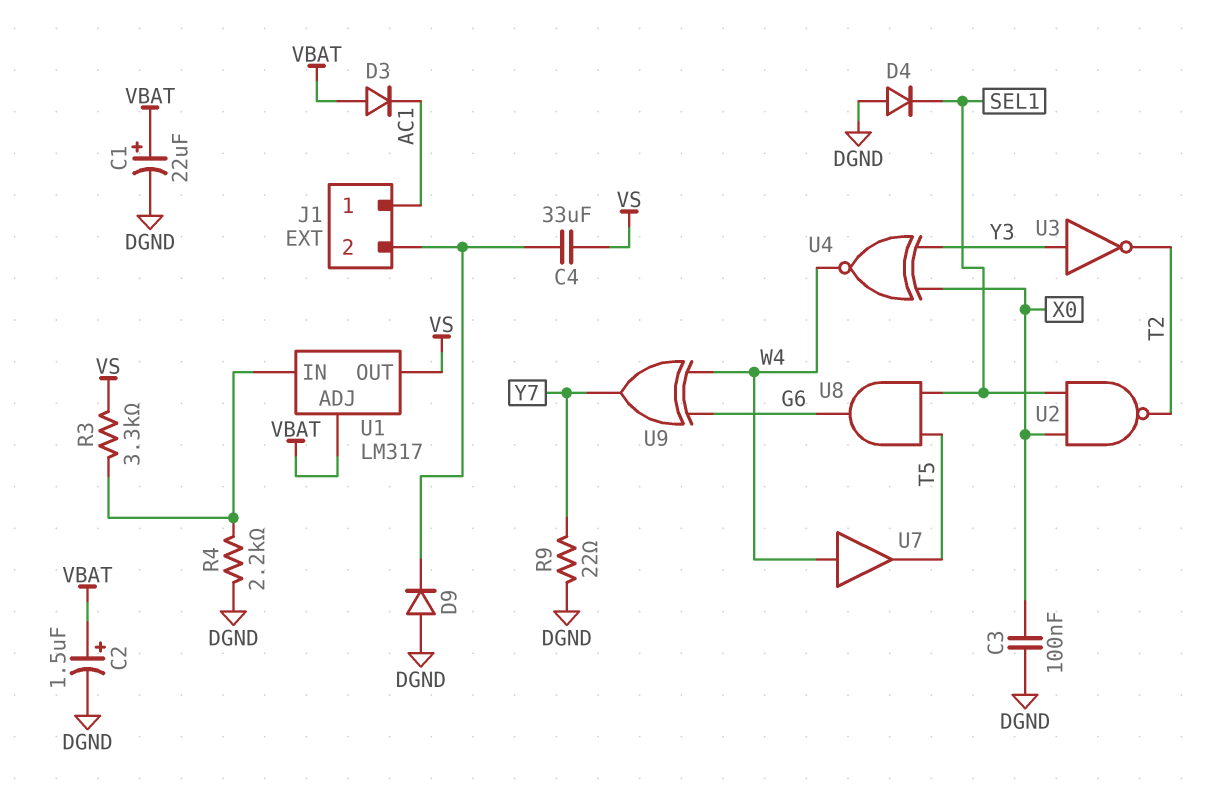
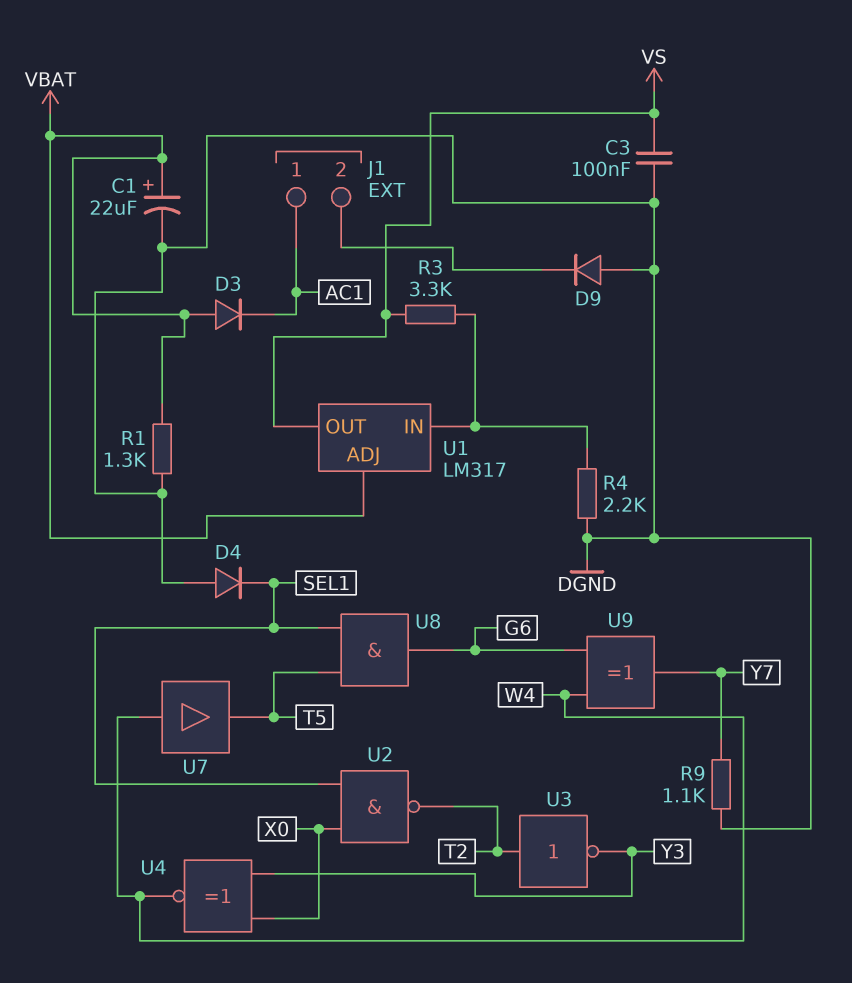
C2: 1.5uF (plus VBAT, minus DGND) -> none
C3: 100nF (DGND, X0) -> 100nF (DGND, VS)
C4: 33uF (J1/2, VS) -> none
R1: none -> 1.3k (DGND, VBAT)
R9: 22 (DGND, Y7) -> 1.1k (DGND, Y7)
U3: NOT (in Y3, out T2) -> NOT (in T2, out Y3)

